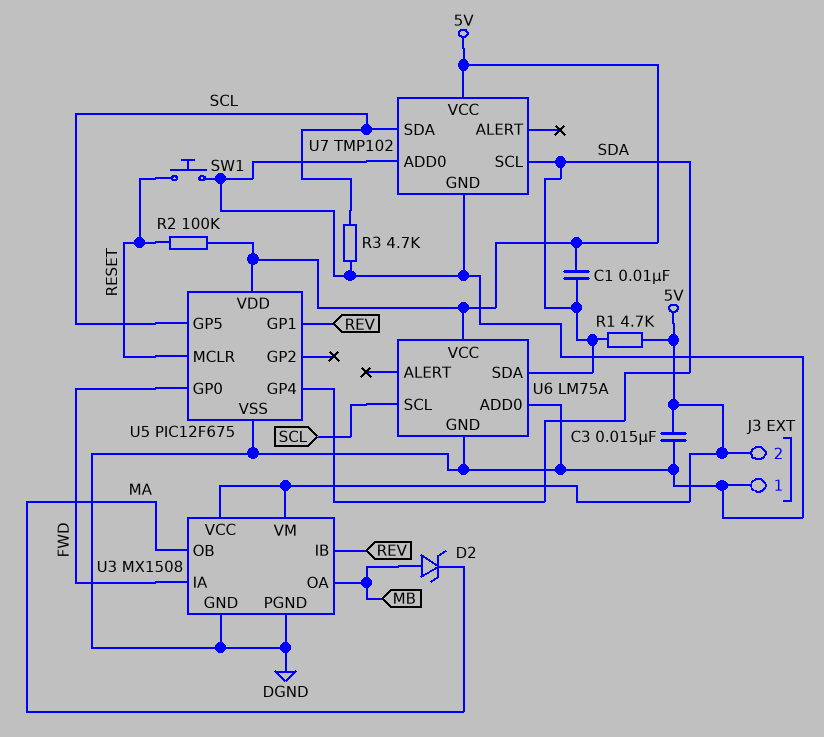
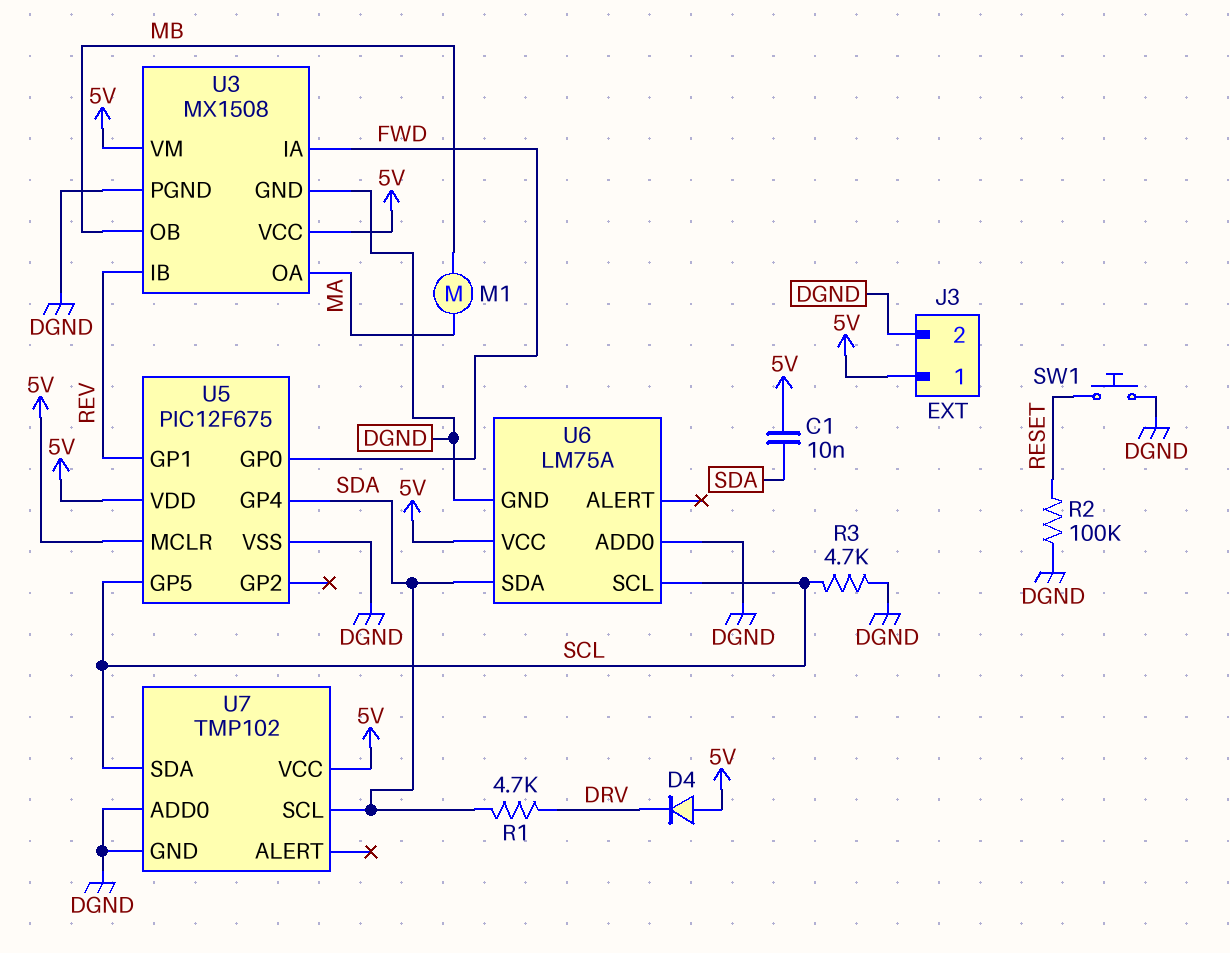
C3: 15nF (5V, DGND) -> none
D2: zener (A MB, K MA) -> none
D4: none -> diode (A 5V, K DRV)
J3 pin 1: DGND -> 5V
J3 pin 2: 5V -> DGND
M1: none -> motor (MA, MB)
R1: 4.7k (5V, SDA) -> 4.7k (DRV, SDA)
R2: 100k (5V, RESET) -> 100k (DGND, RESET)
U3 pin OA: MB -> MA
U3 pin OB: MA -> MB
U5 pin MCLR: RESET -> 5V

